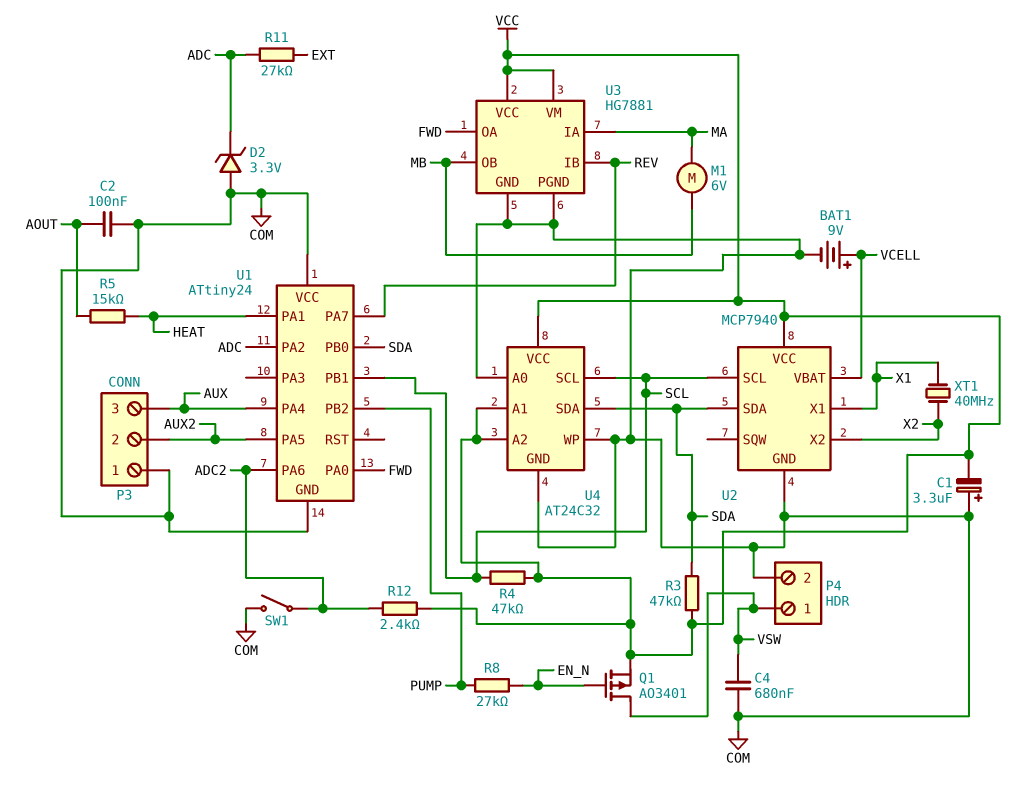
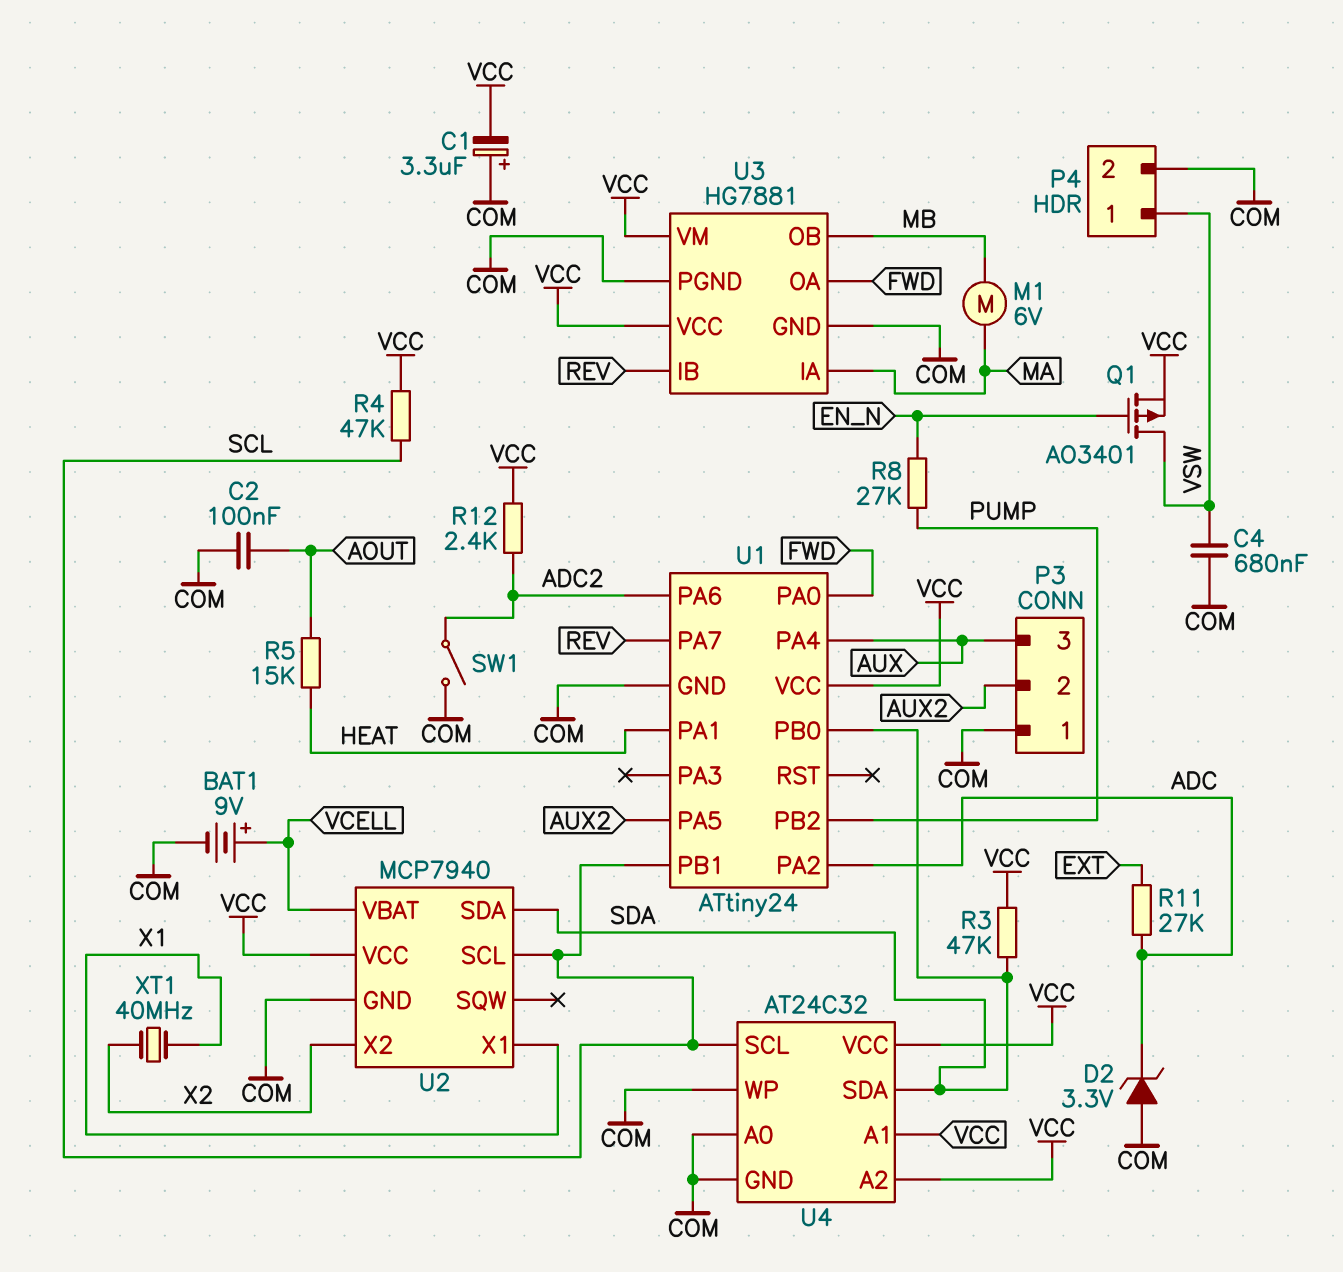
U1 pin VCC: COM -> VCC

